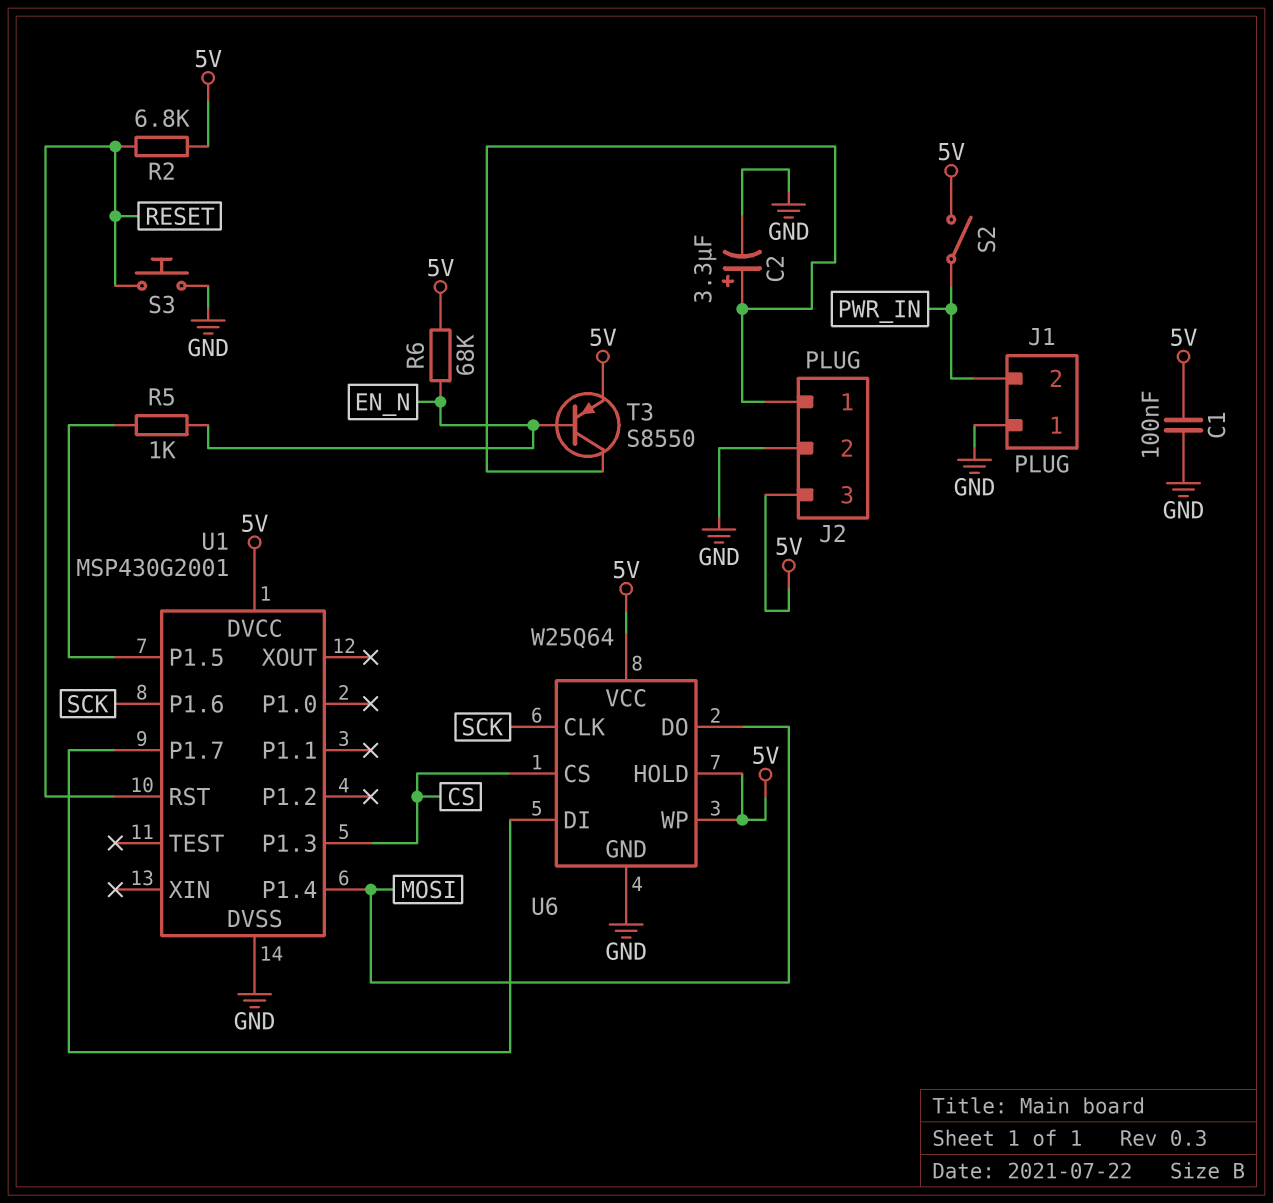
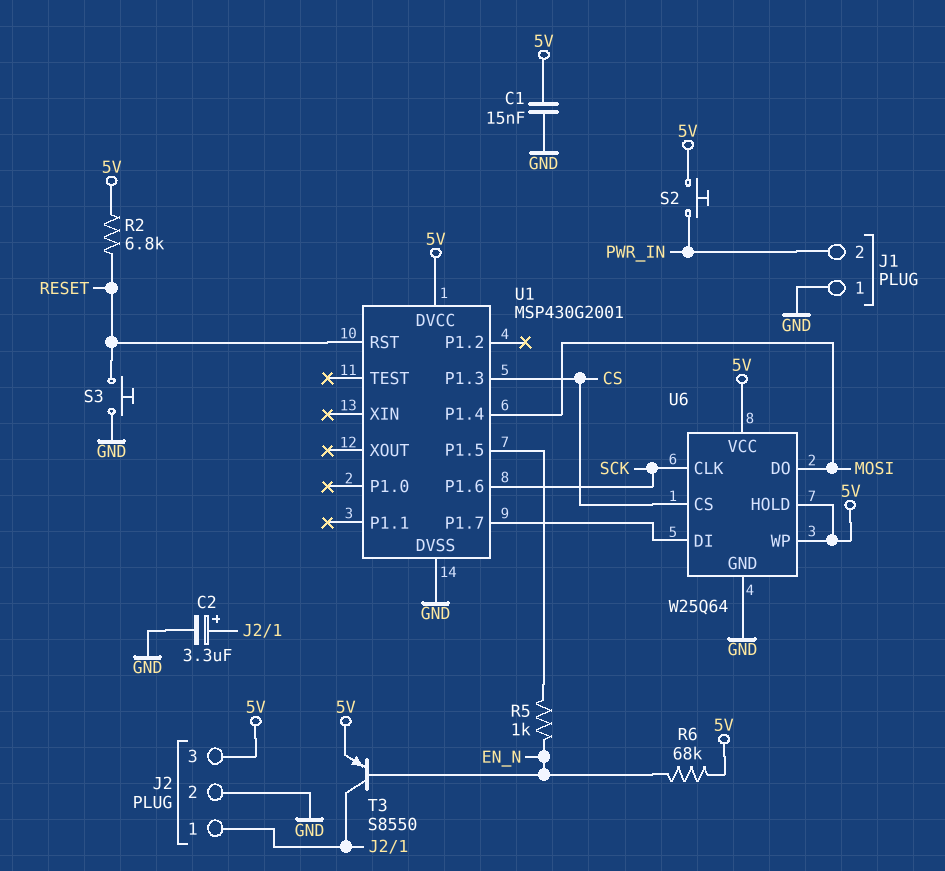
C1: 100nF (5V, GND) -> 15nF (5V, GND)
S2: switch (5V, PWR_IN) -> button (5V, PWR_IN)

